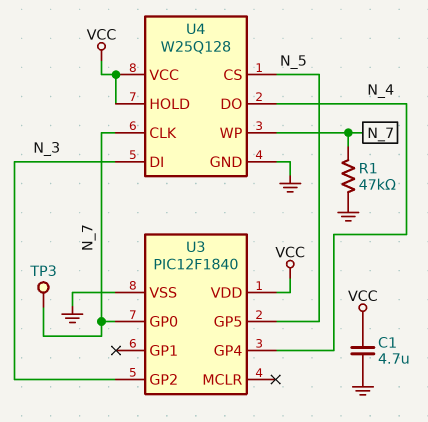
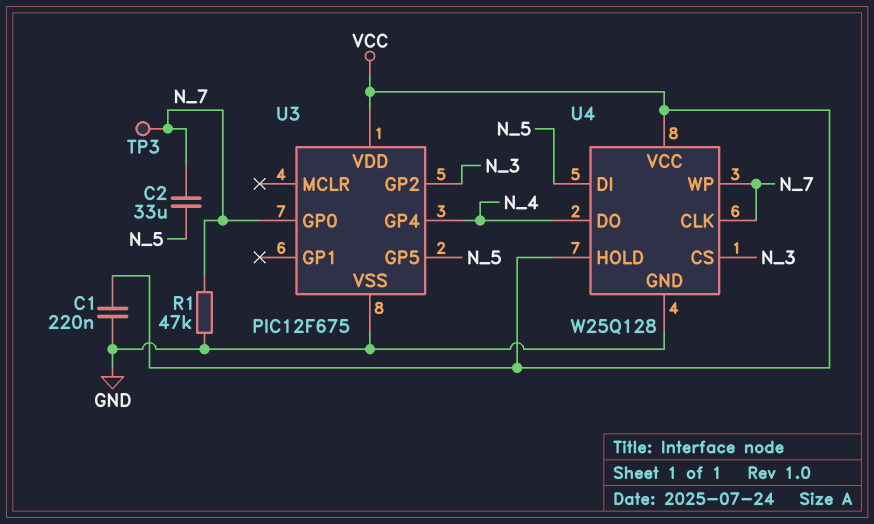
C1: 4.7uF (GND, VCC) -> 220nF (GND, VCC)
C2: none -> 33uF (N_5, N_7)
U3: PIC12F1840 -> PIC12F675
U4 pin CS: N_5 -> N_3
U4 pin DI: N_3 -> N_5

